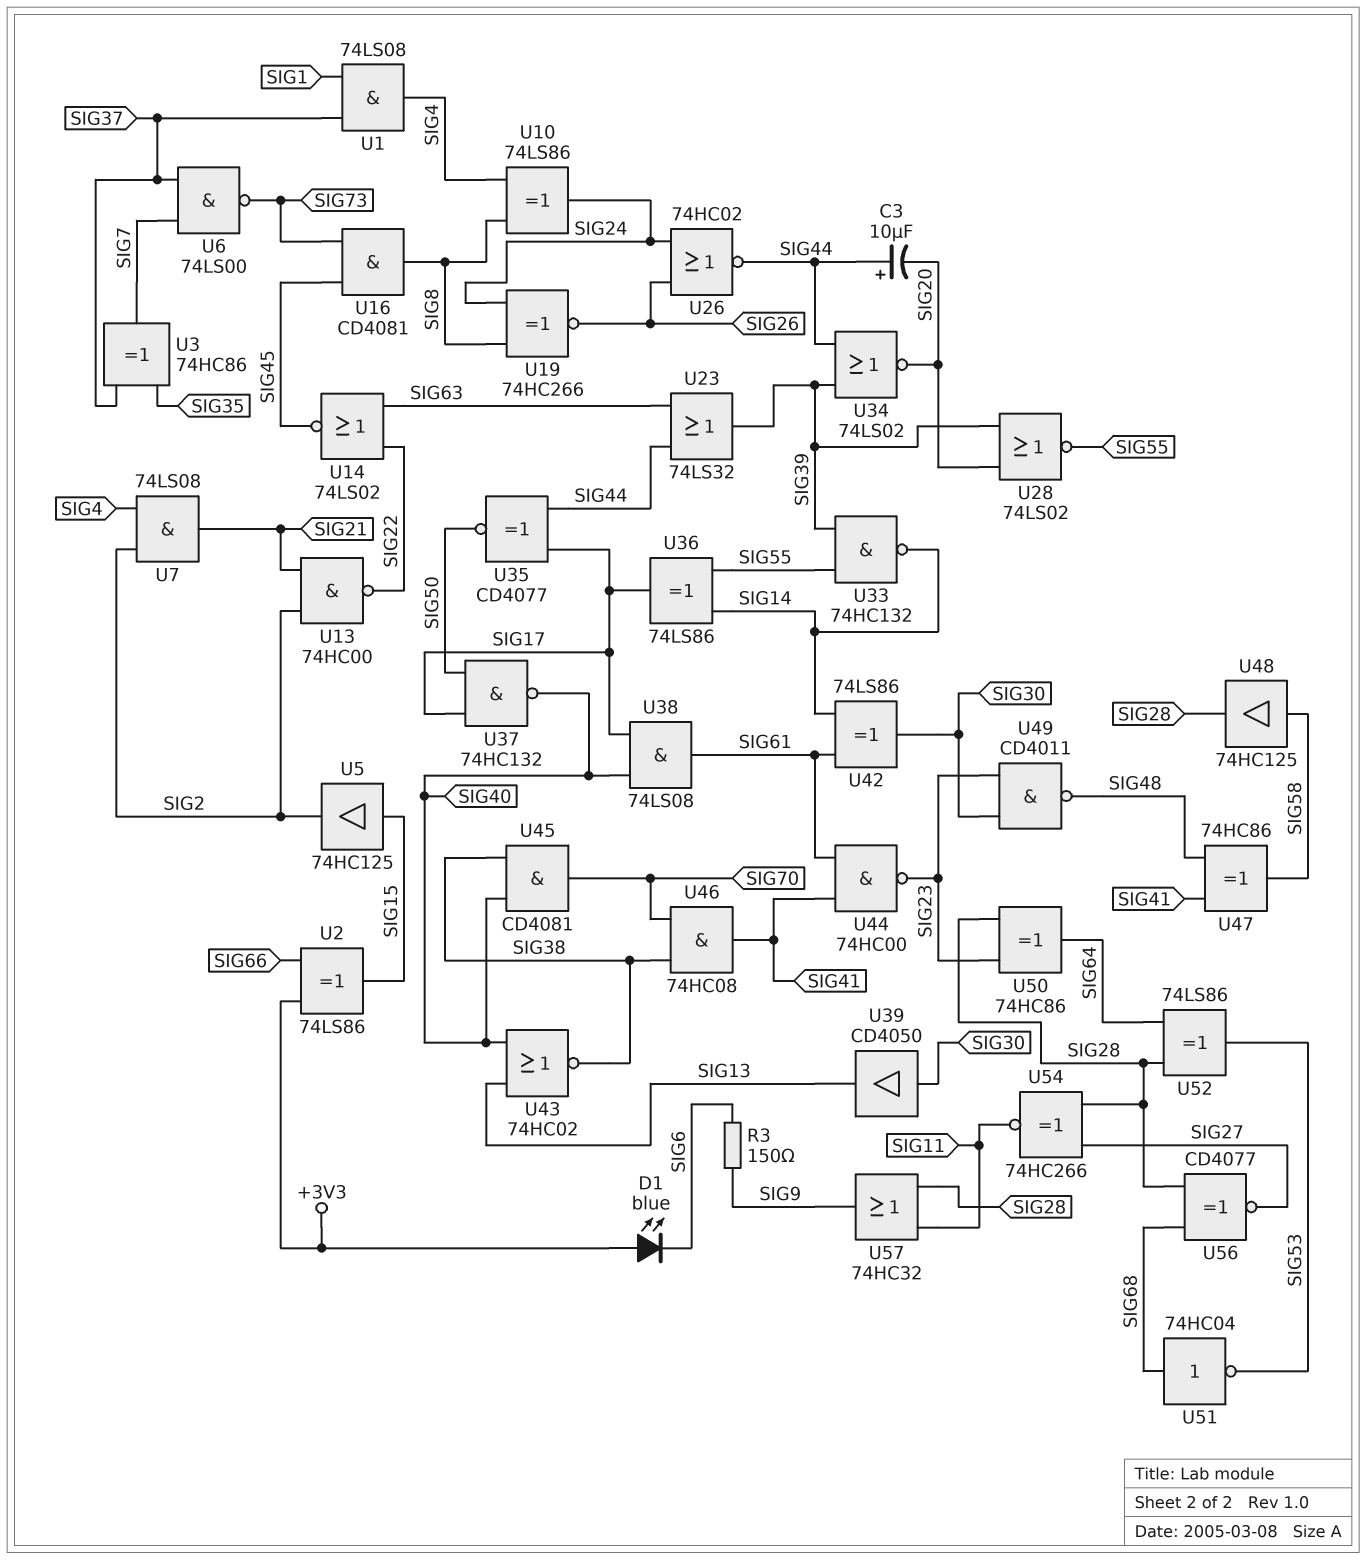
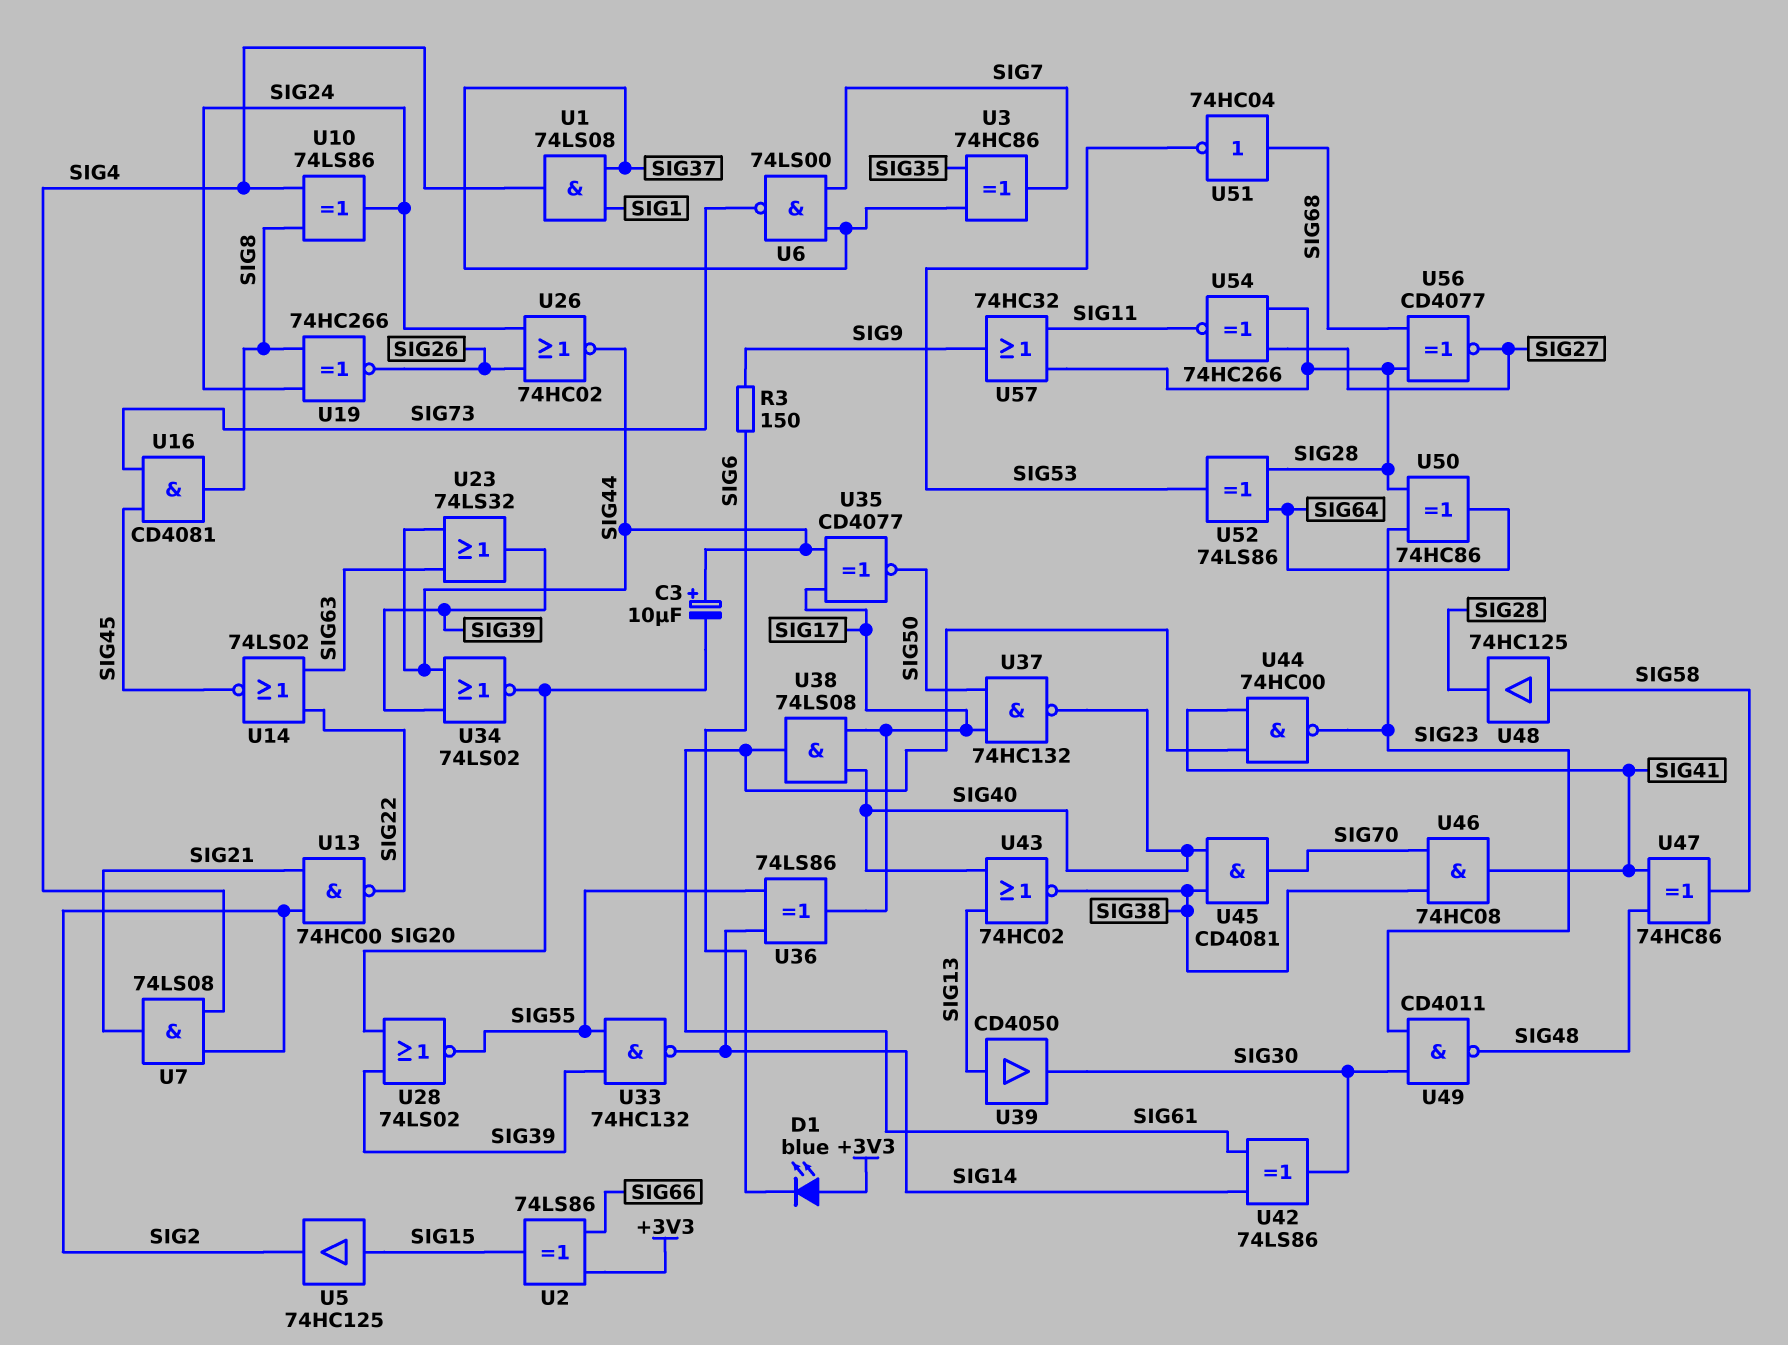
U39: buffer CD4050 (in SIG30, out SIG13) -> buffer CD4050 (in SIG13, out SIG30)

